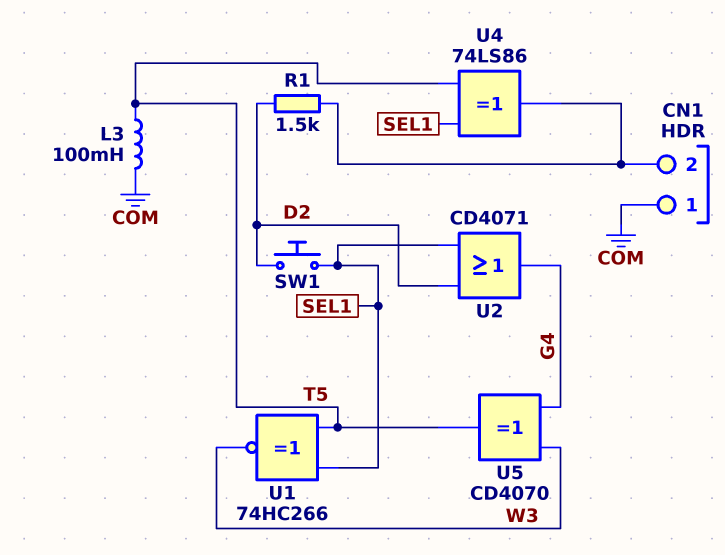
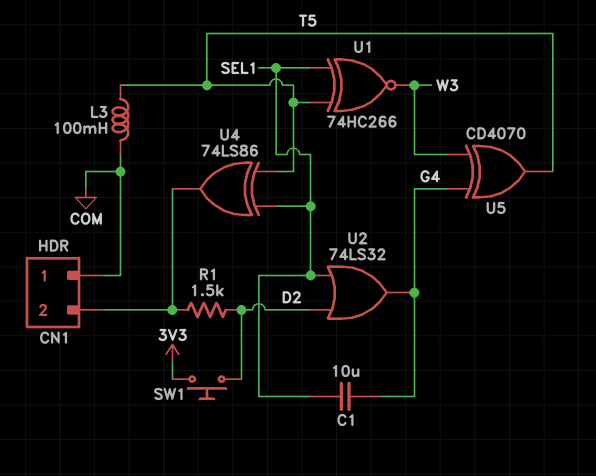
C1: none -> 10uF (G4, SEL1)
SW1: button (D2, SEL1) -> button (3V3, D2)
U2: OR CD4071 (in D2, in SEL1, out G4) -> OR 74LS32 (in D2, in SEL1, out G4)

